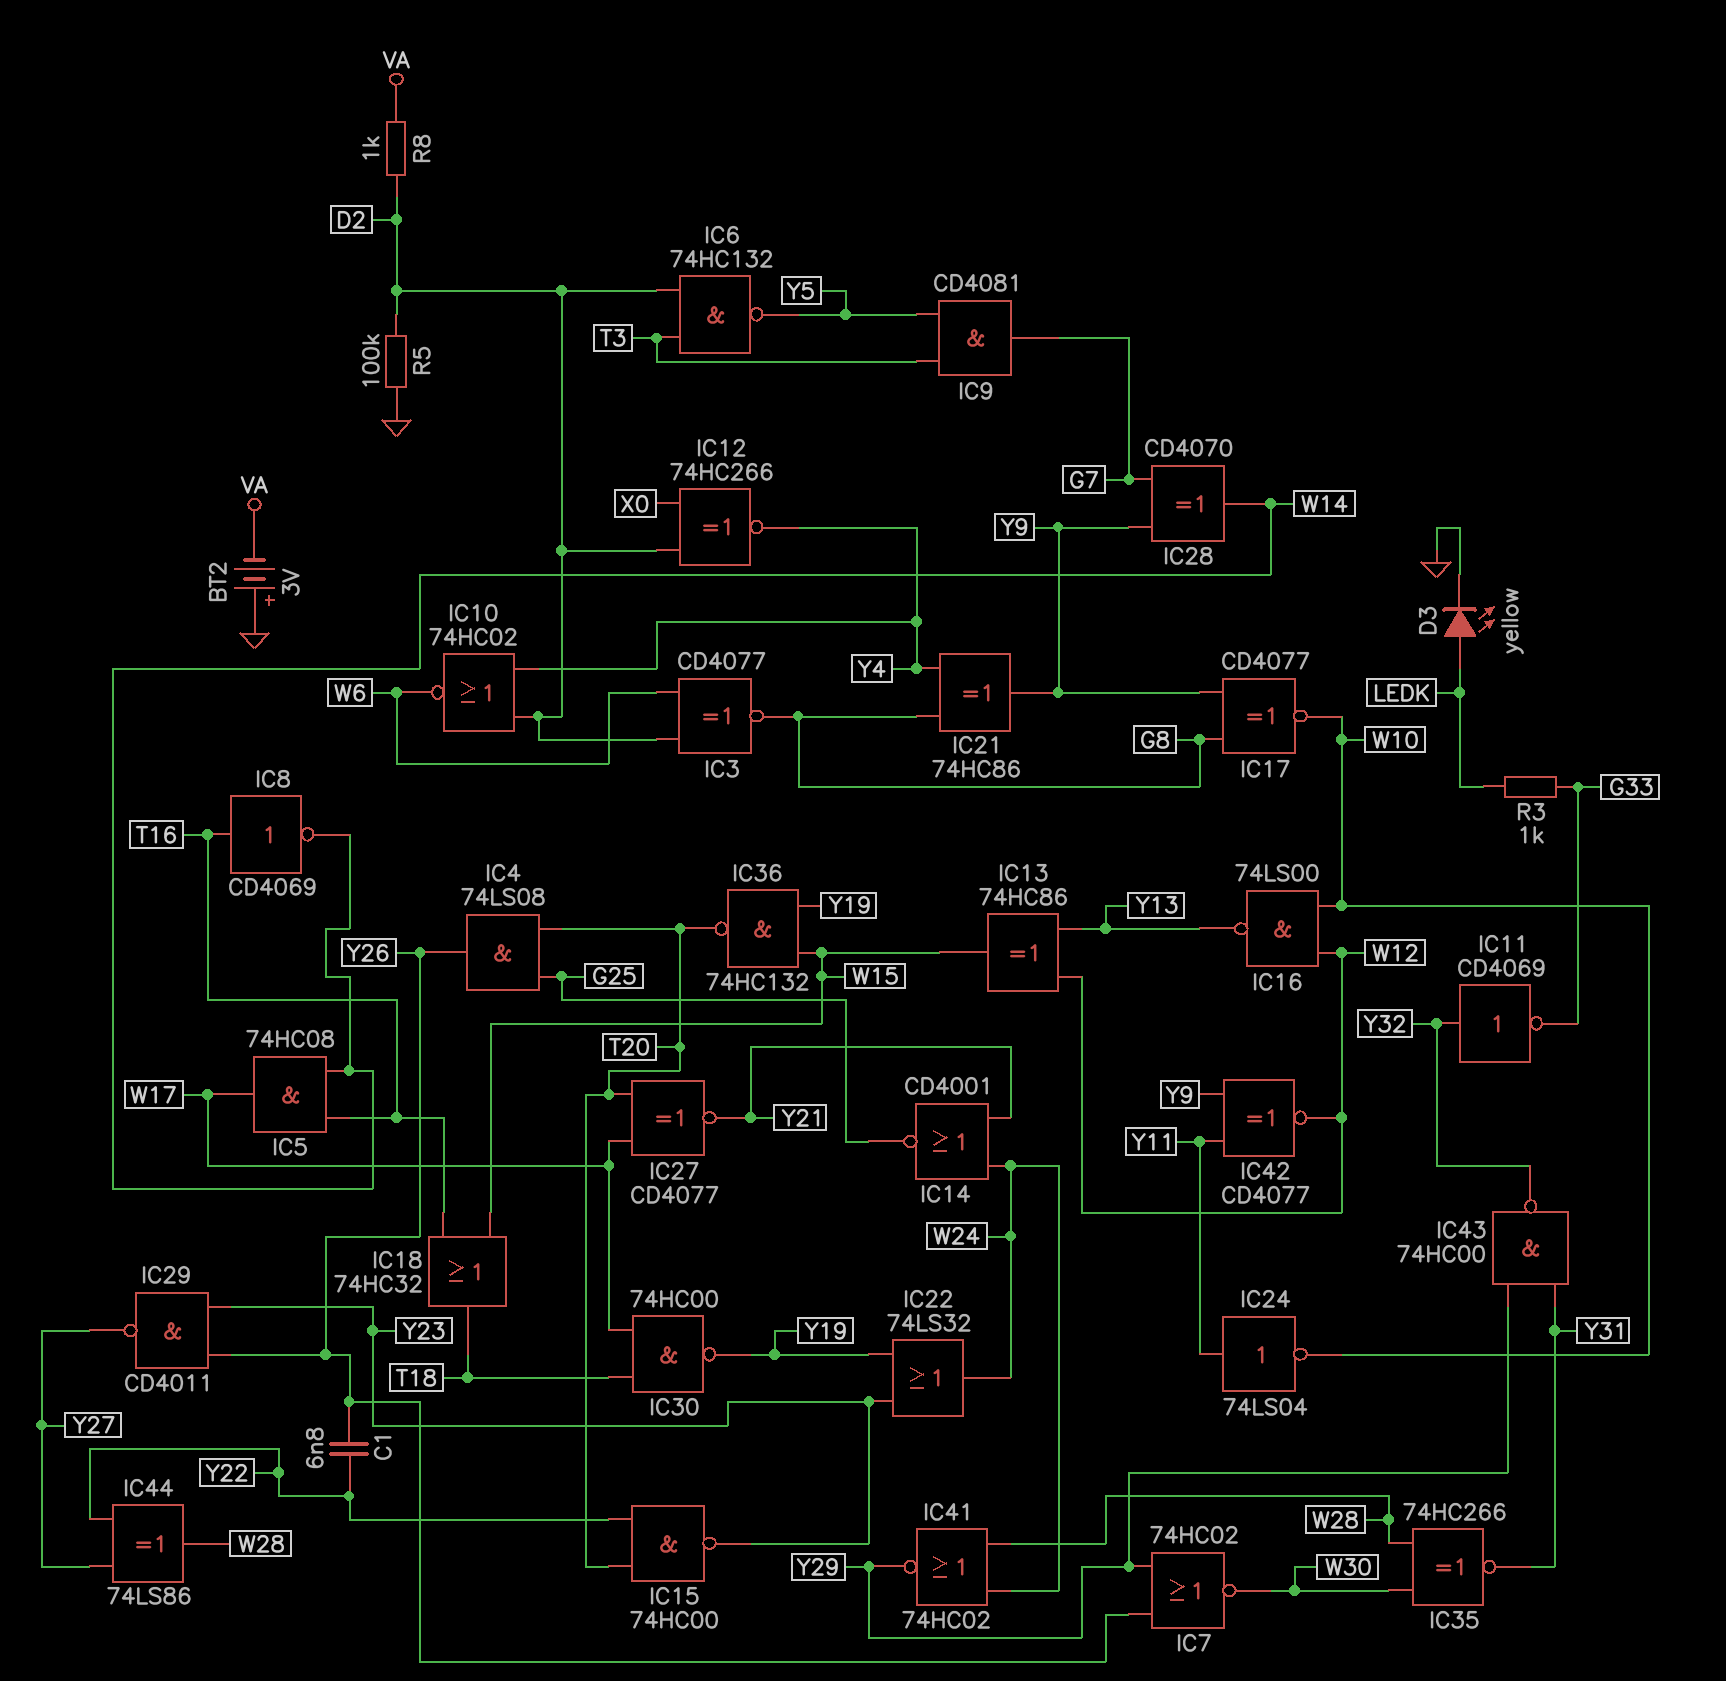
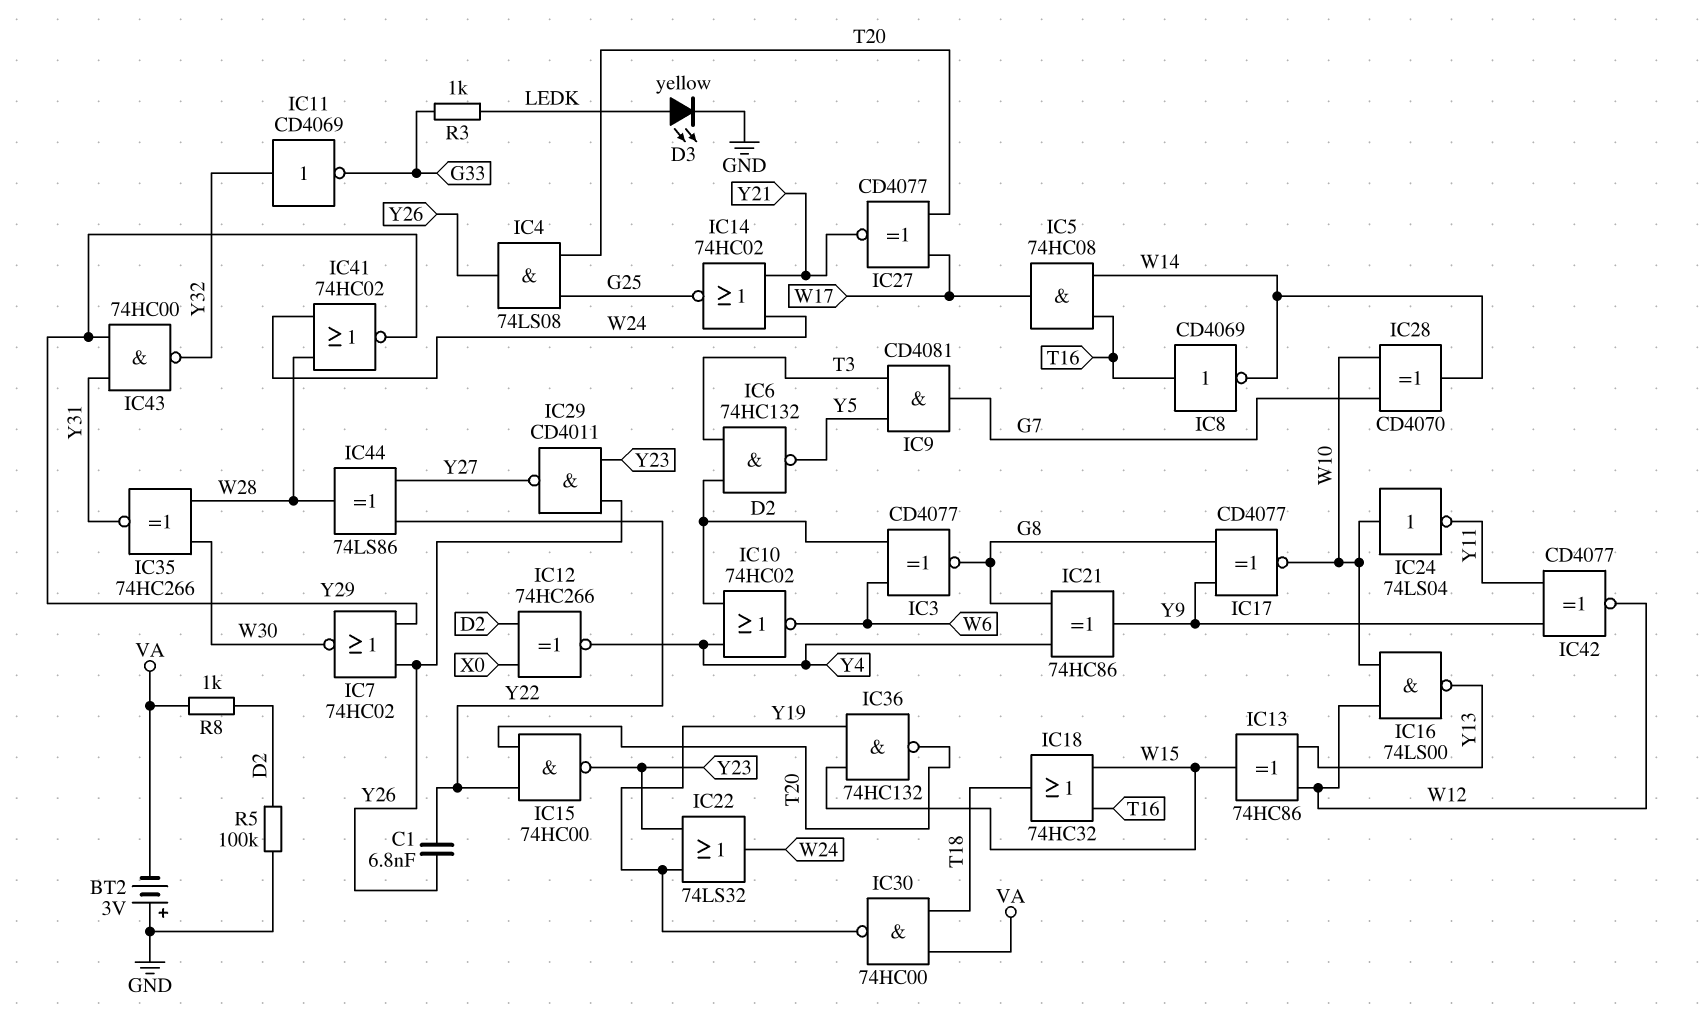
IC14: NOR CD4001 (in W24, in Y21, out G25) -> NOR 74HC02 (in W24, in Y21, out G25)
IC24: NOT 74LS04 (in Y11, out W10) -> NOT 74LS04 (in W10, out Y11)
IC28: XOR CD4070 (in G7, in Y9, out W14) -> XOR CD4070 (in G7, in W10, out W14)
IC30: NAND 74HC00 (in T18, in W17, out Y19) -> NAND 74HC00 (in T18, in VA, out Y19)

